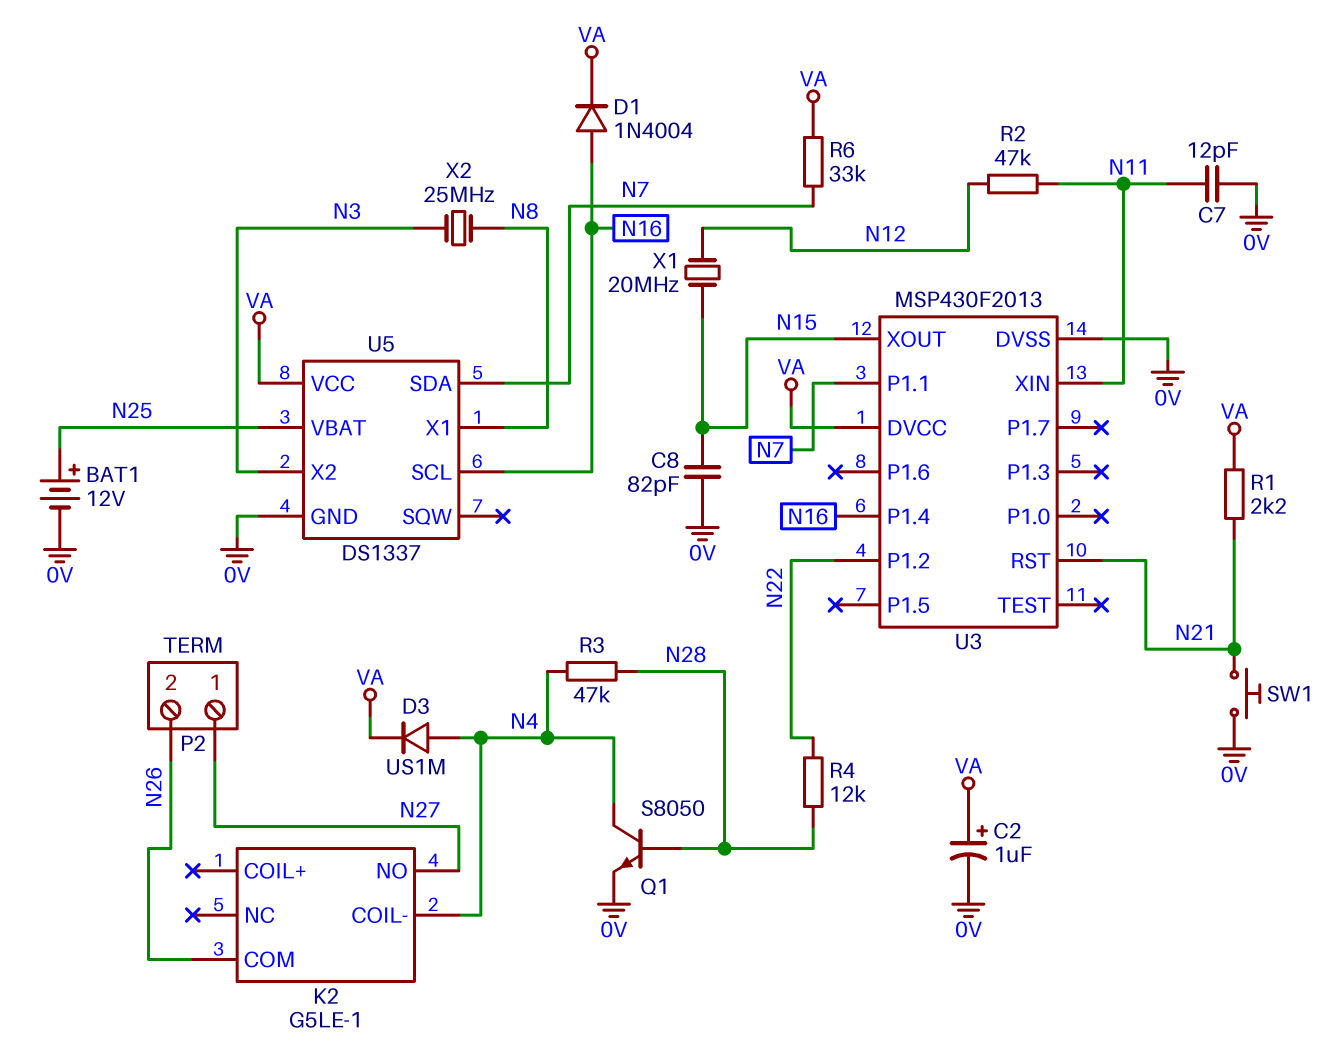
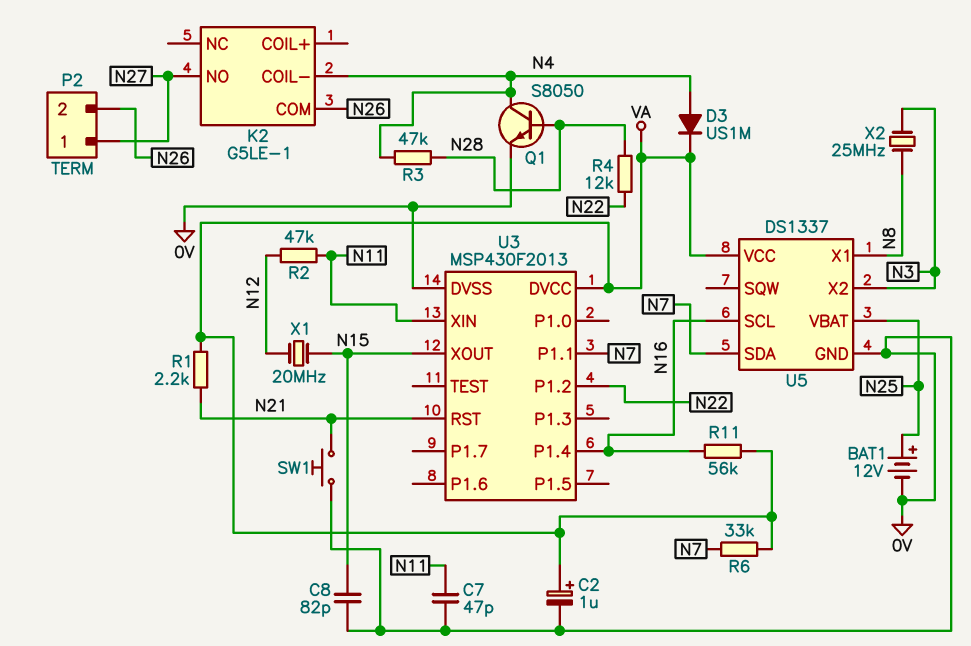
C7: 12pF (0V, N11) -> 47pF (0V, N11)
D1: diode 1N4004 (A N16, K VA) -> none
R11: none -> 56k (N16, VA)

